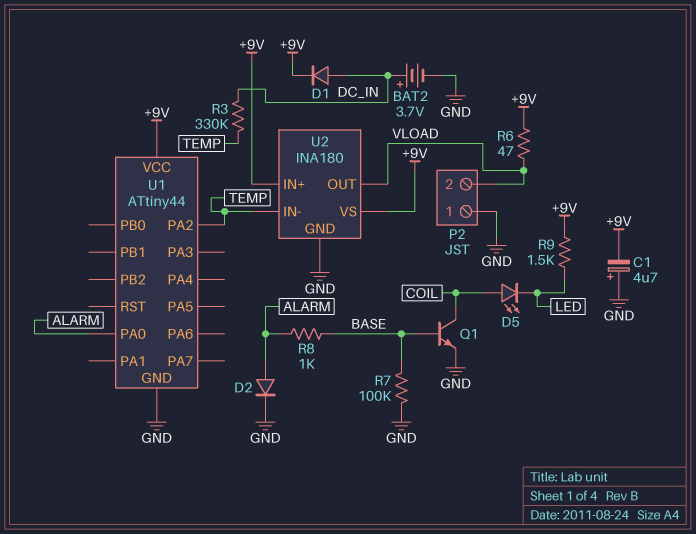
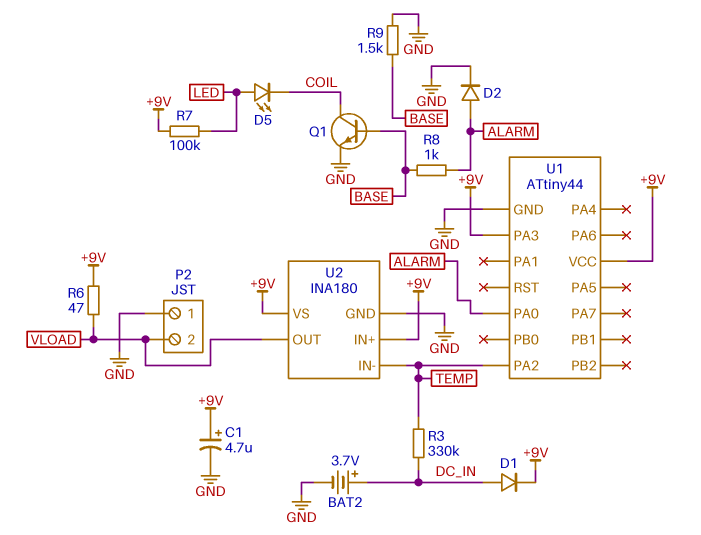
C1: 4.7uF (plus GND, minus +9V) -> 4.7uF (plus +9V, minus GND)
D5: LED (A COIL, K LED) -> LED (A LED, K COIL)
R7: 100k (BASE, GND) -> 100k (+9V, LED)
R9: 1.5k (+9V, LED) -> 1.5k (BASE, GND)
U1 pin PA3: none -> +9V

